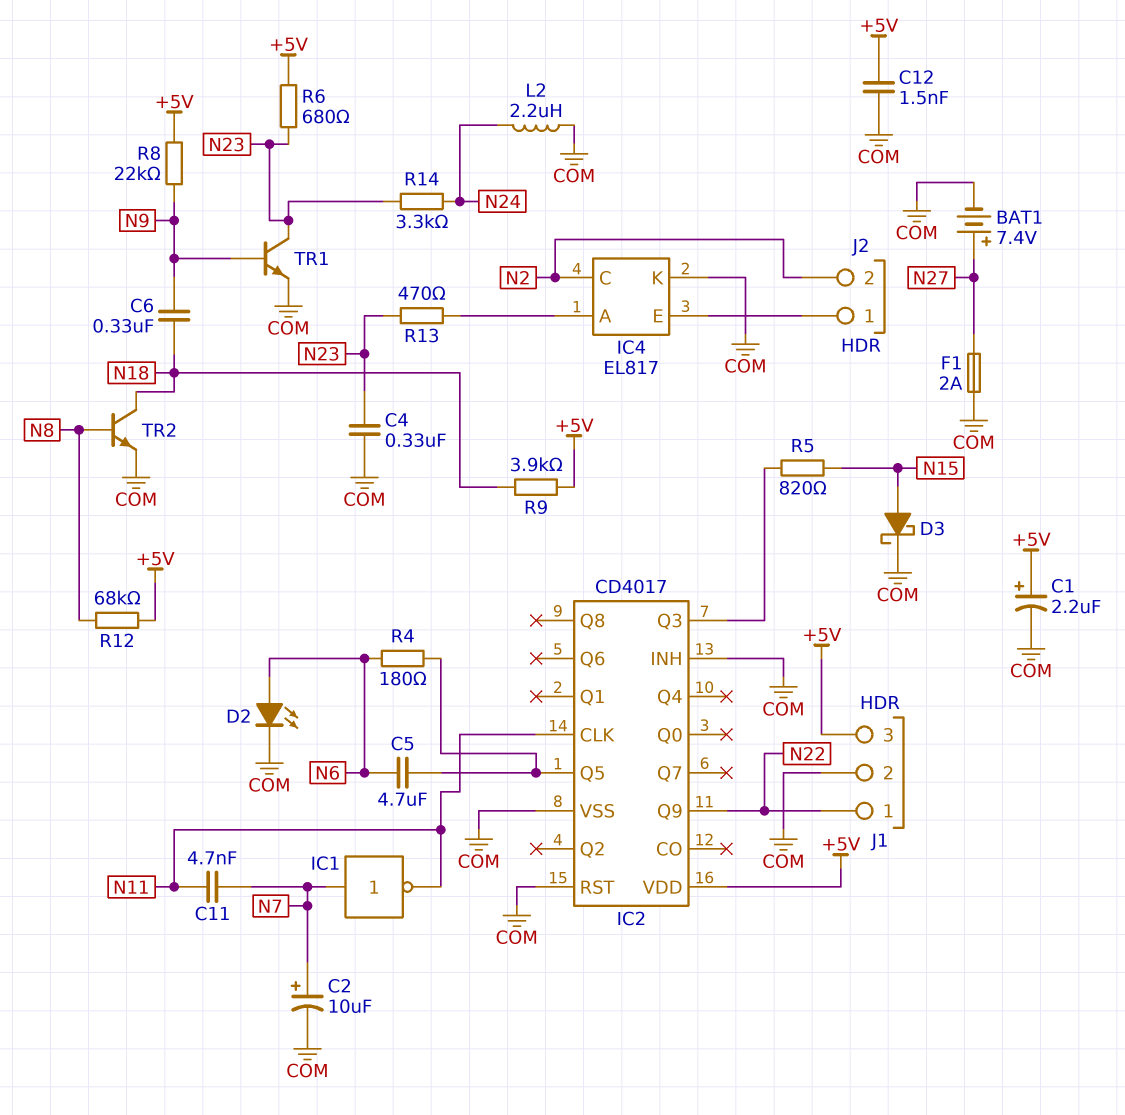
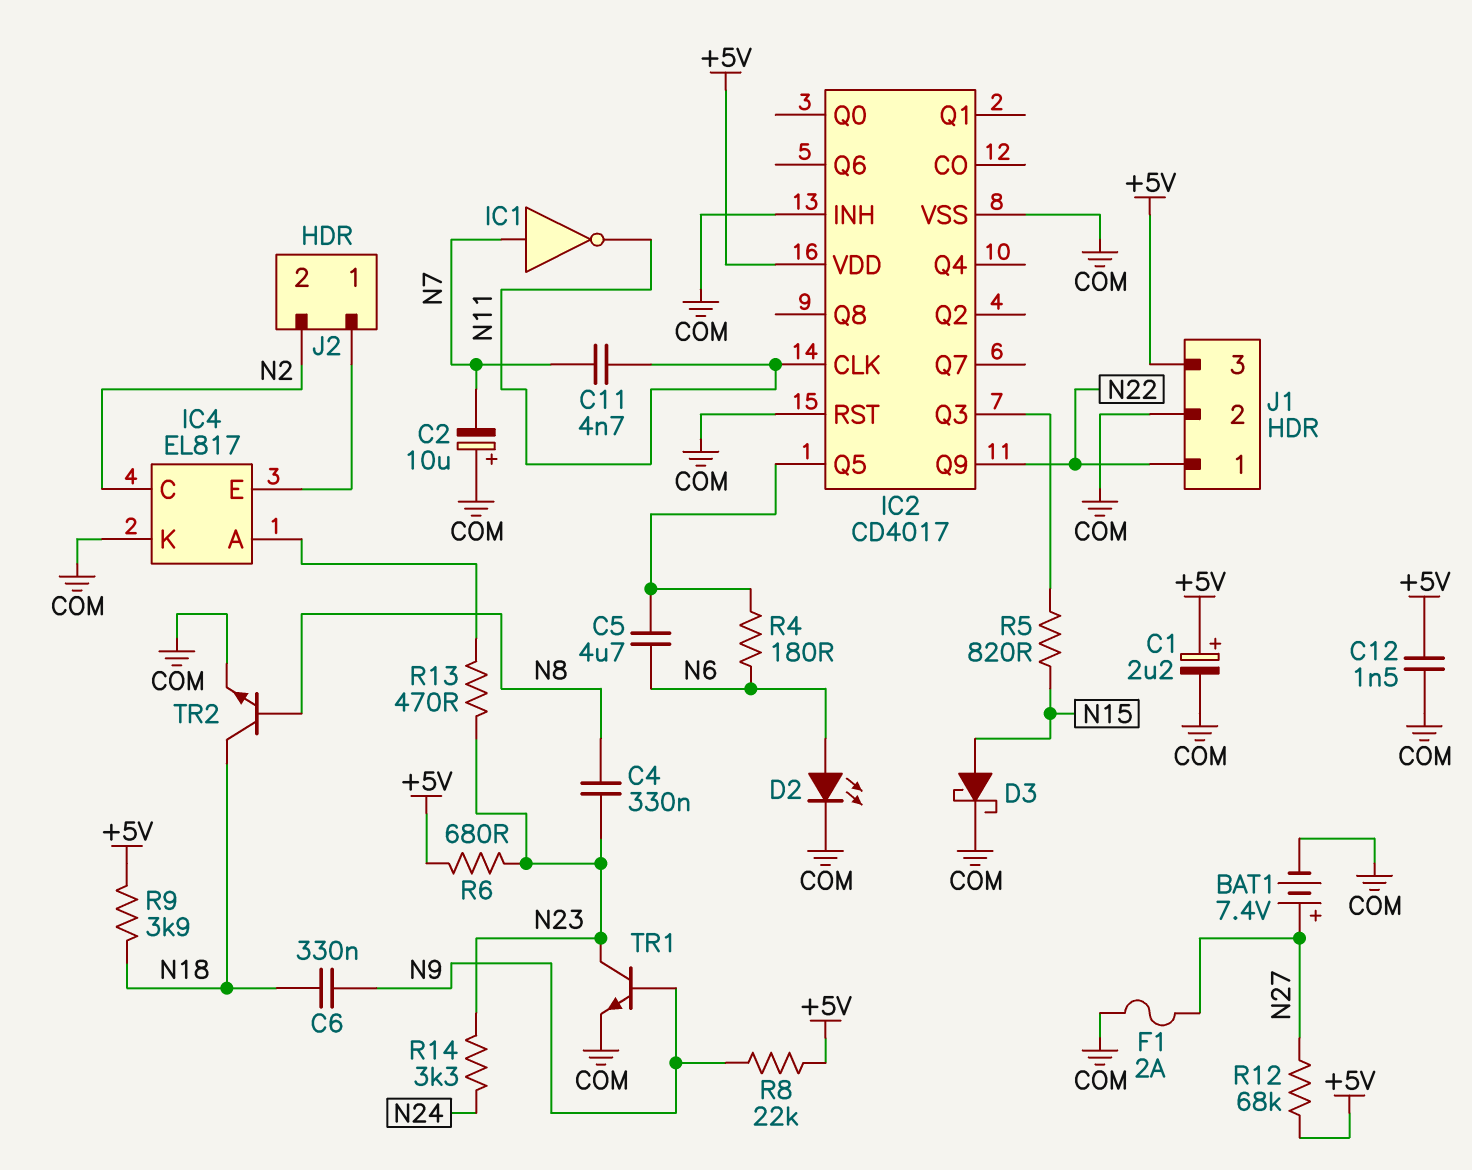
C2: 10uF (plus N7, minus COM) -> 10uF (plus COM, minus N7)
C4: 330nF (COM, N23) -> 330nF (N8, N23)
L2: 2.2uH (COM, N24) -> none
R12: 68k (+5V, N8) -> 68k (+5V, N27)

